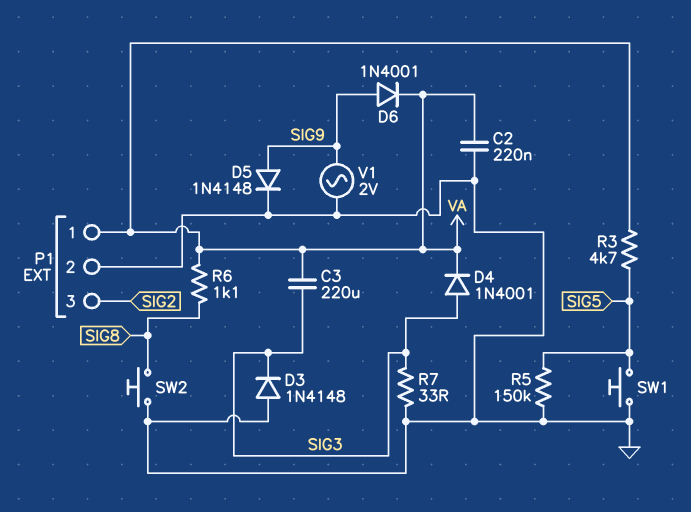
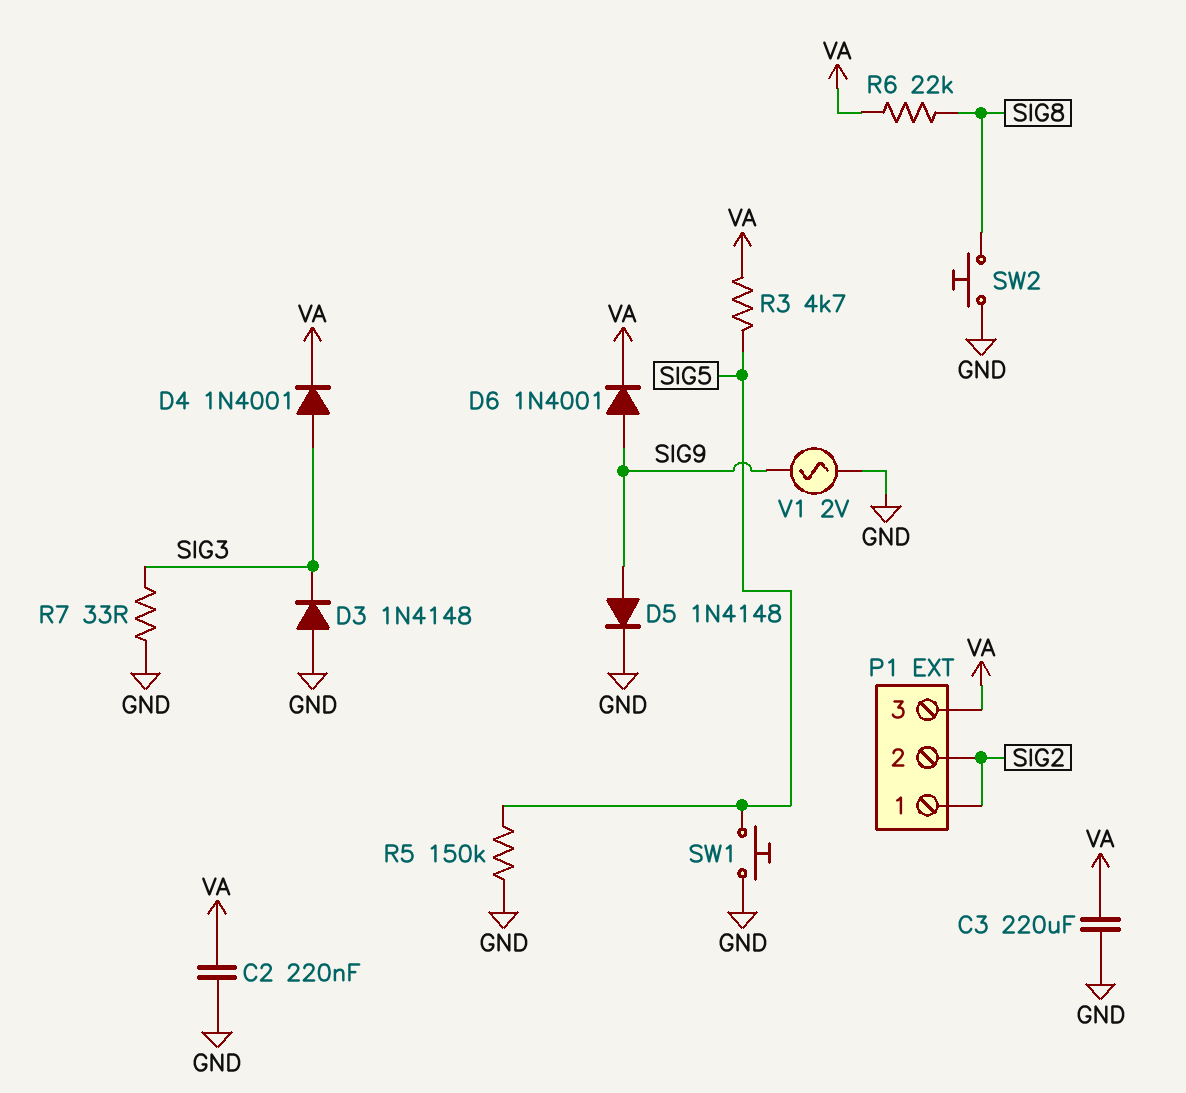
C3: 220uF (SIG3, VA) -> 220uF (GND, VA)
P1 pin 1: VA -> SIG2
P1 pin 2: GND -> SIG2
P1 pin 3: SIG2 -> VA
R6: 1.1k (SIG8, VA) -> 22k (SIG8, VA)

